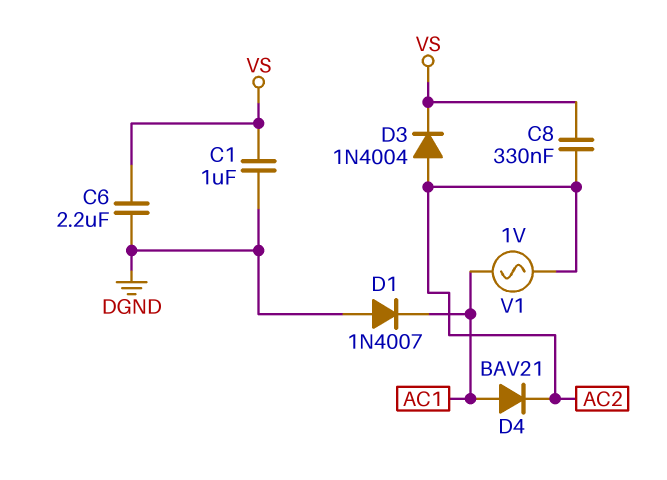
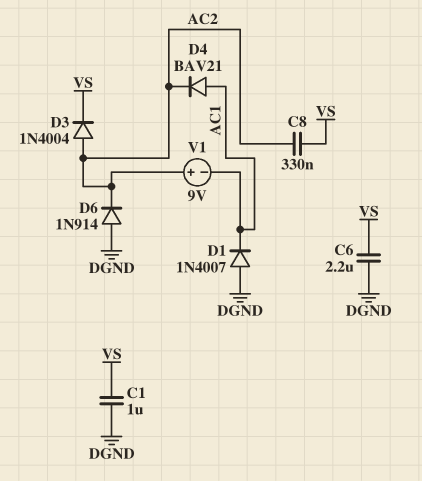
D6: none -> diode 1N914 (A DGND, K AC2)
V1: AC 1V (AC1, AC2) -> 9V (plus AC2, minus AC1)

